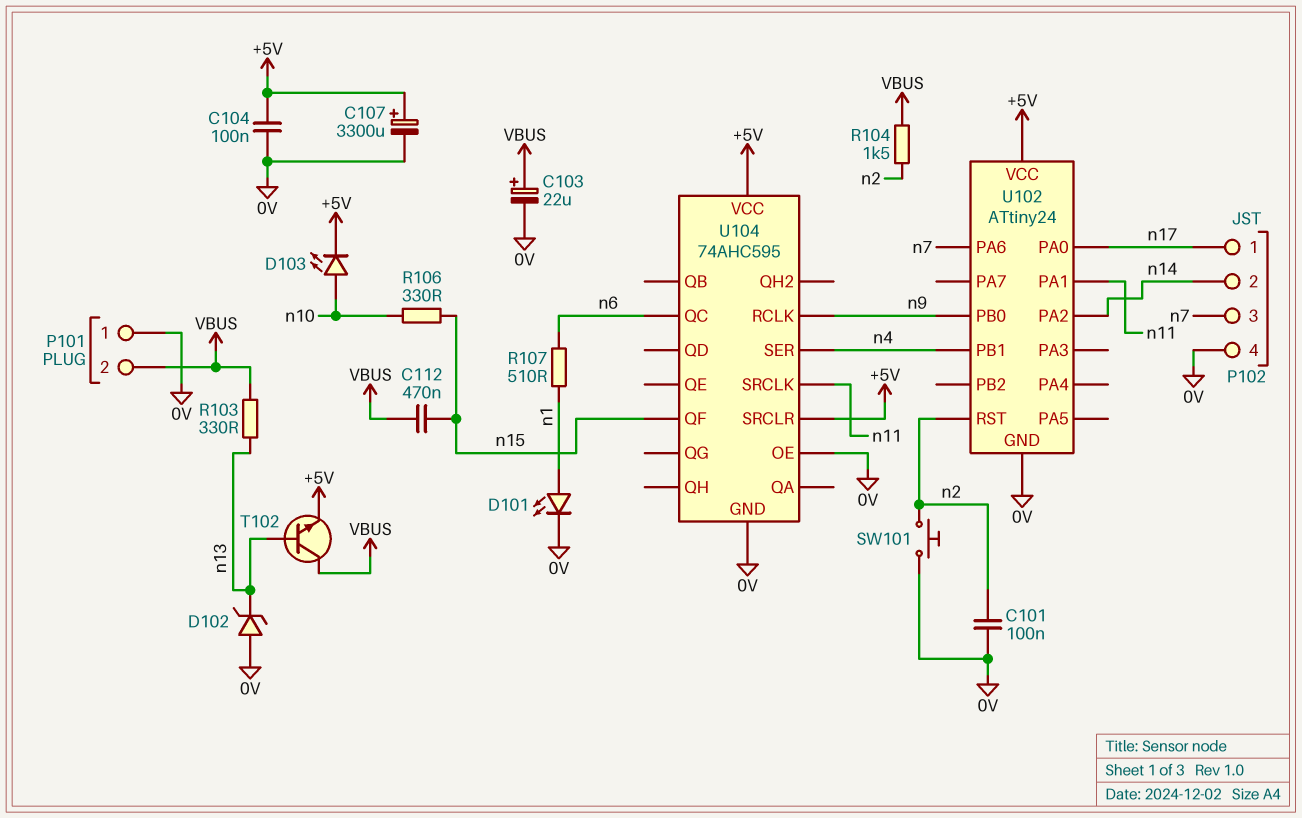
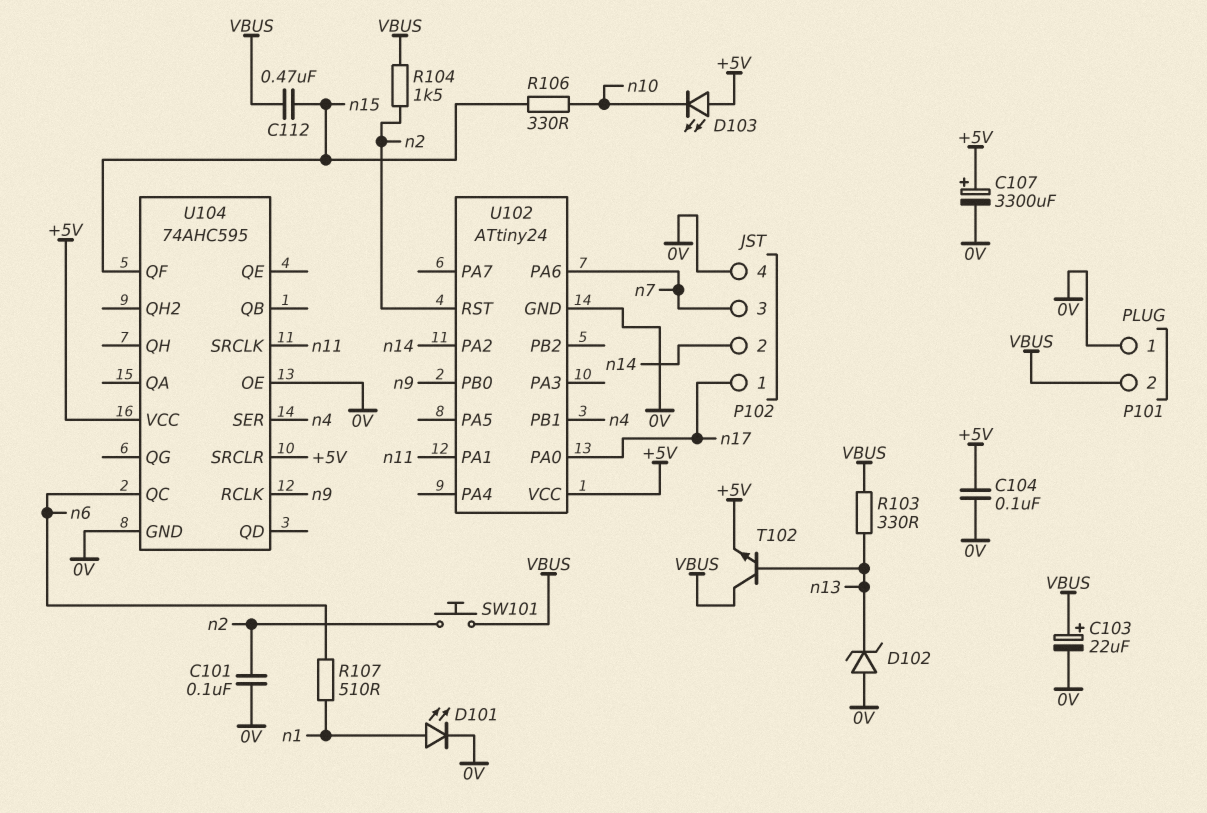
D103: LED (A n10, K +5V) -> LED (A +5V, K n10)
SW101: button (0V, n2) -> button (VBUS, n2)

